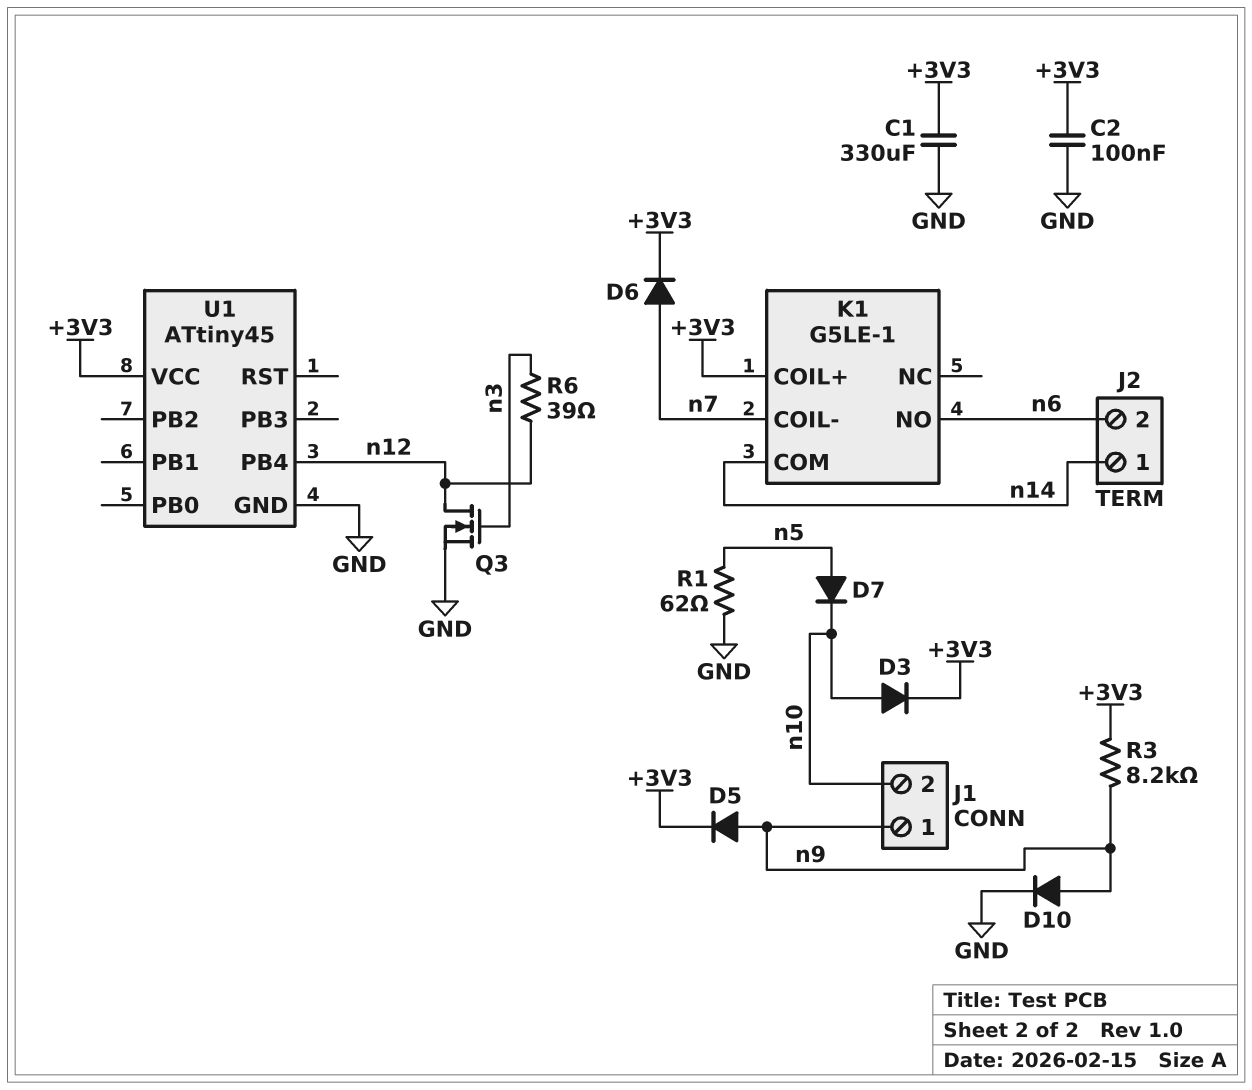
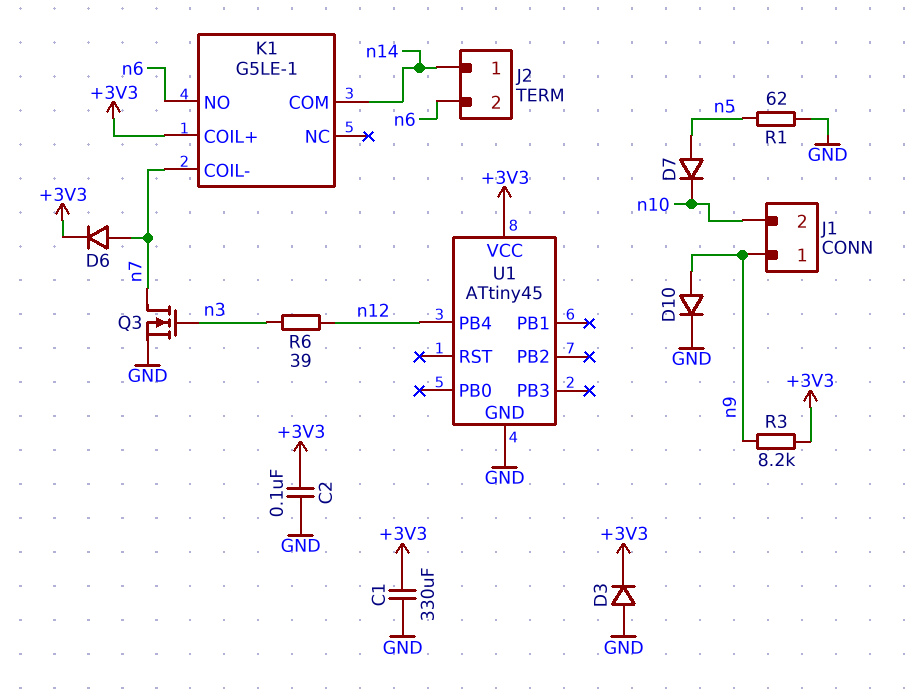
D3: diode (A n10, K +3V3) -> diode (A GND, K +3V3)
D5: diode (A n9, K +3V3) -> none
Q3: NMOS (G n3, D n12, S GND) -> NMOS (G n3, D n7, S GND)

